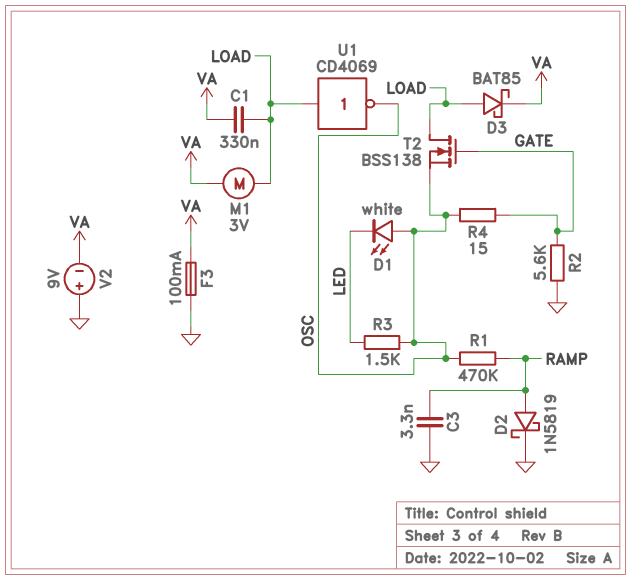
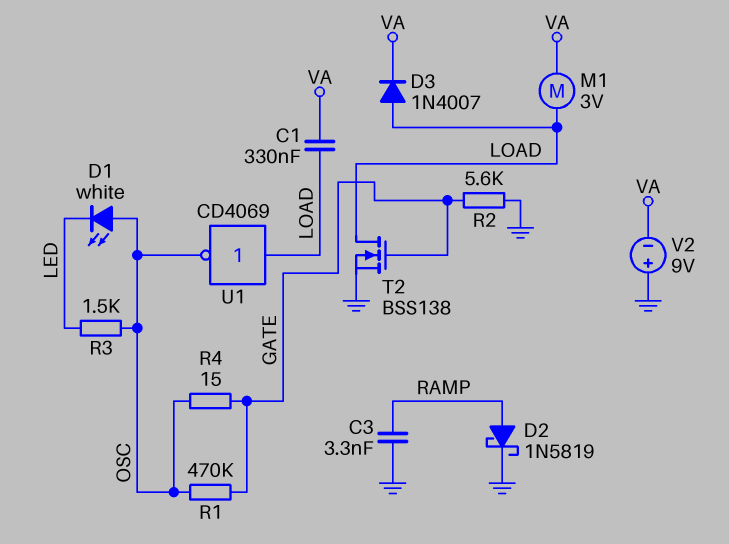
D3: schottky BAT85 (A LOAD, K VA) -> diode 1N4007 (A LOAD, K VA)
F3: 100mA (GND, VA) -> none
R1: 470k (OSC, RAMP) -> 470k (GATE, OSC)
T2: NMOS BSS138 (G GATE, D LOAD, S OSC) -> NMOS BSS138 (G GATE, D LOAD, S GND)

